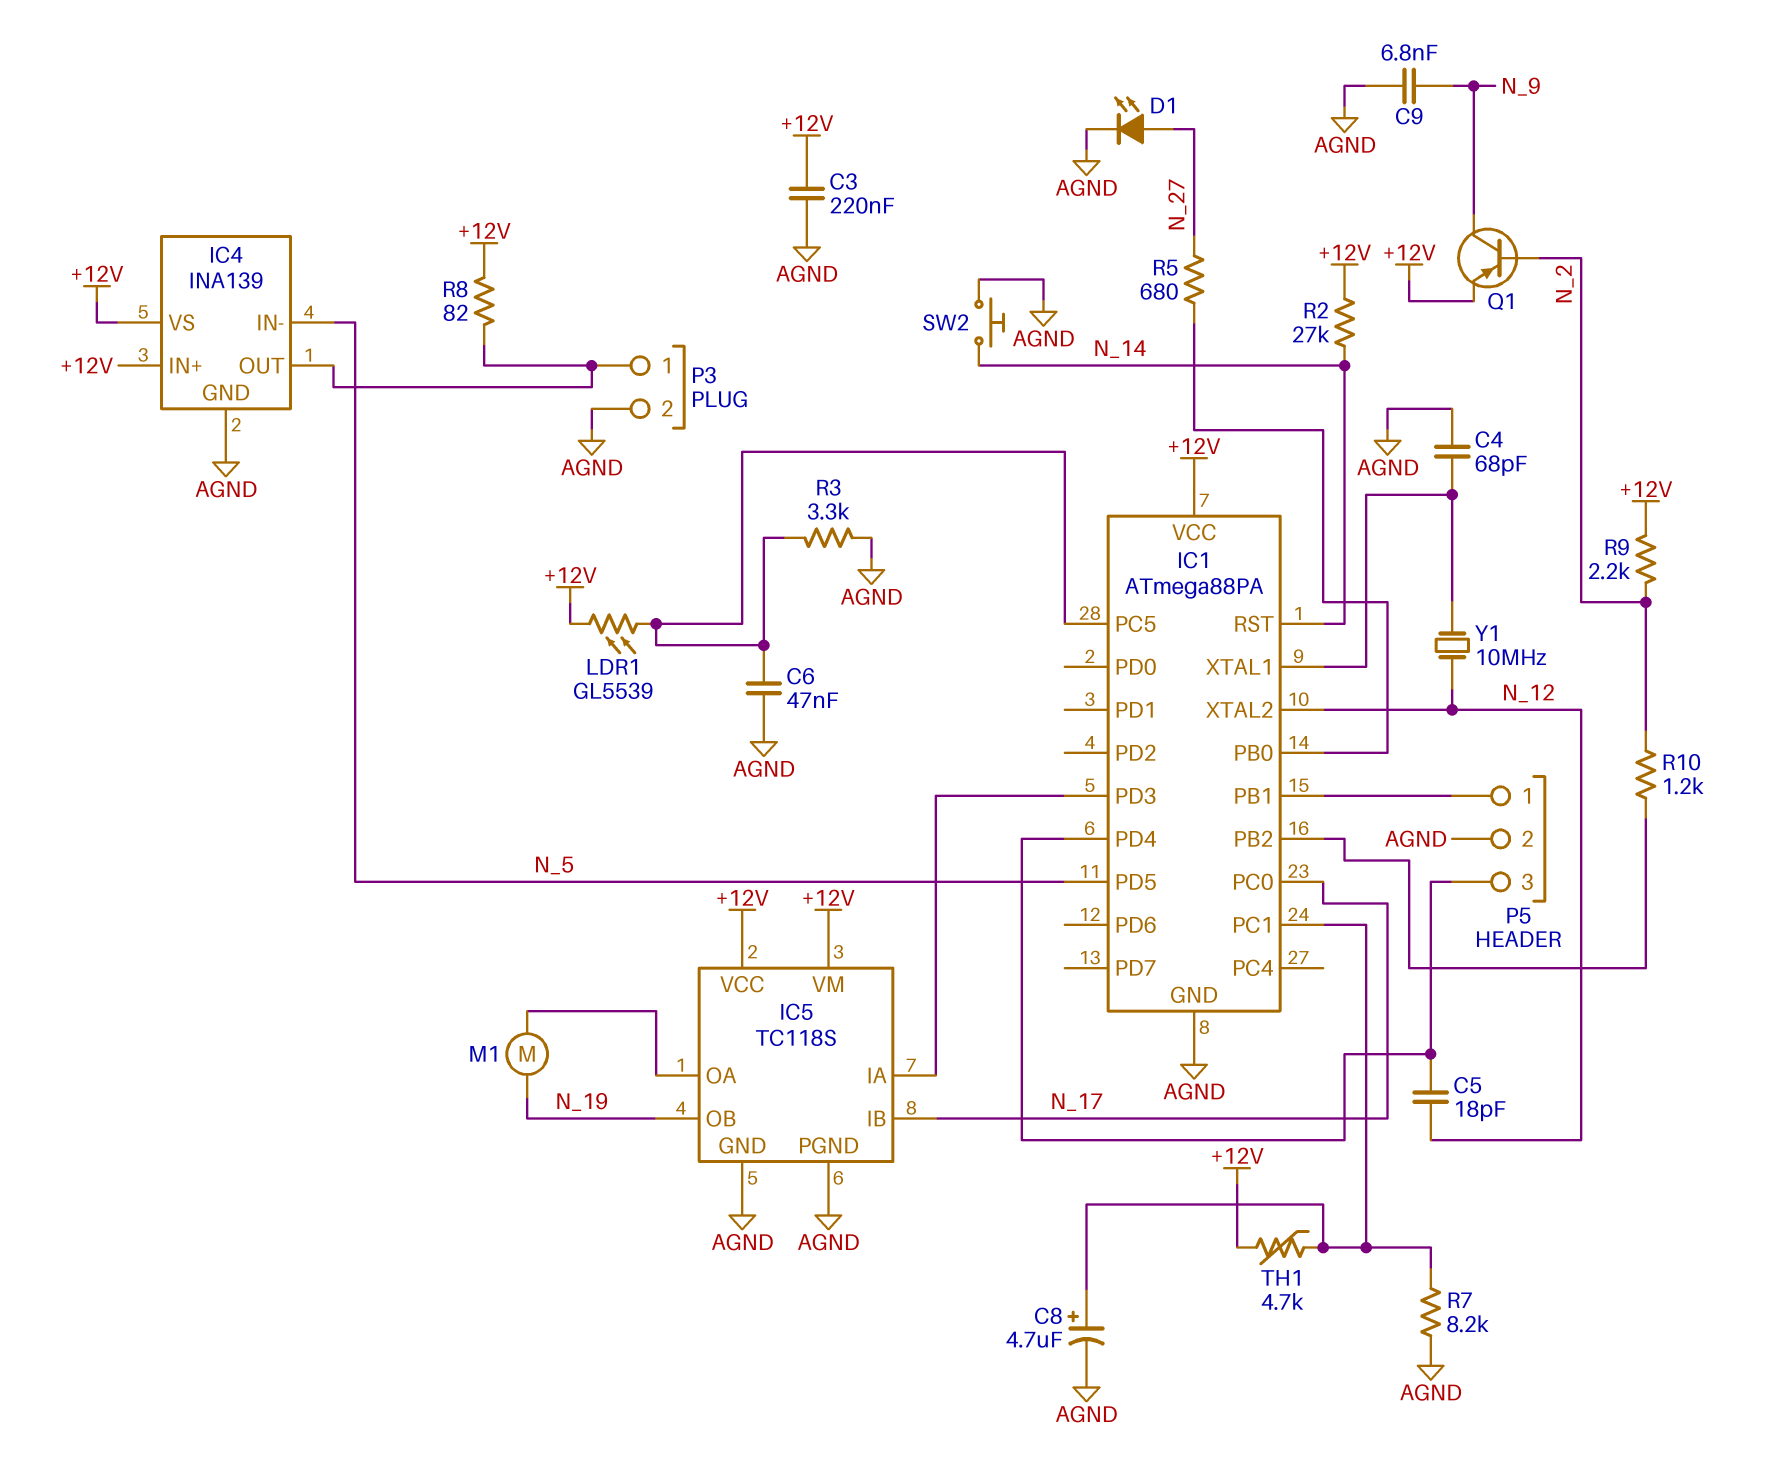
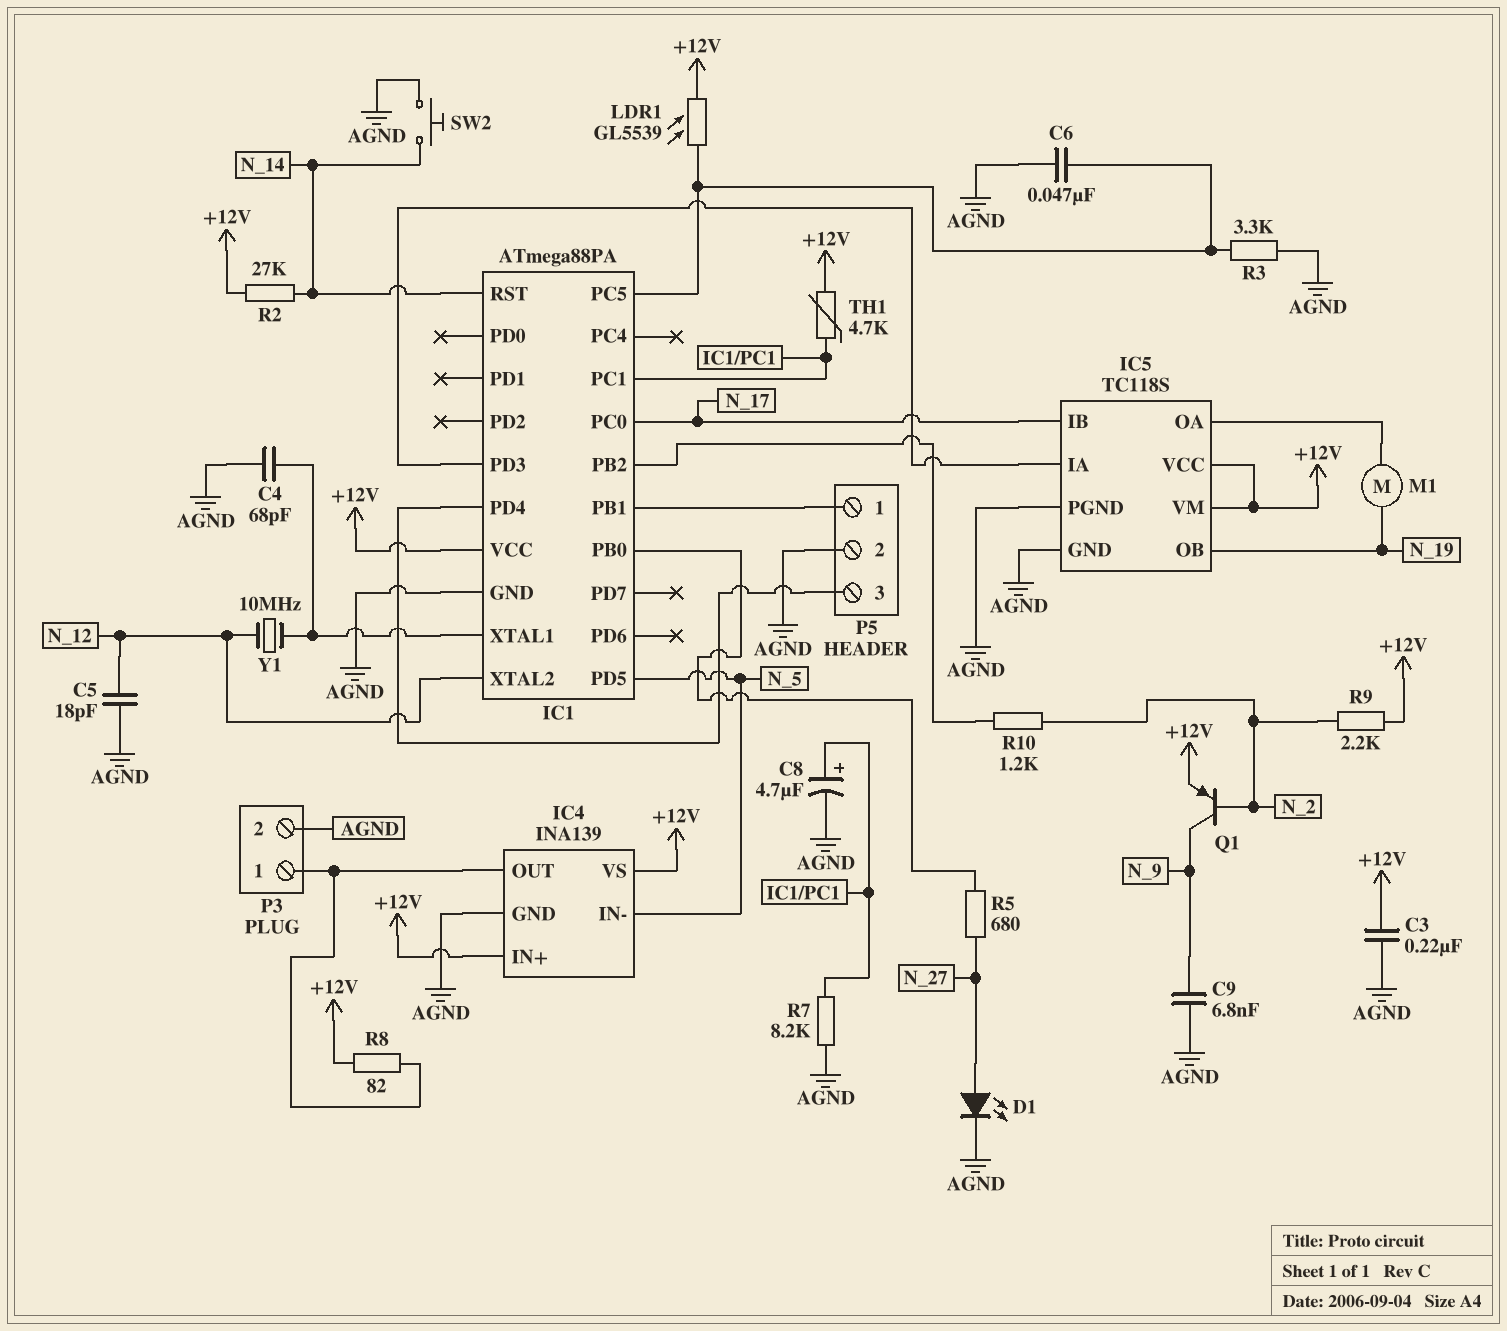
C5: 18pF (IC1/PD4, N_12) -> 18pF (AGND, N_12)

